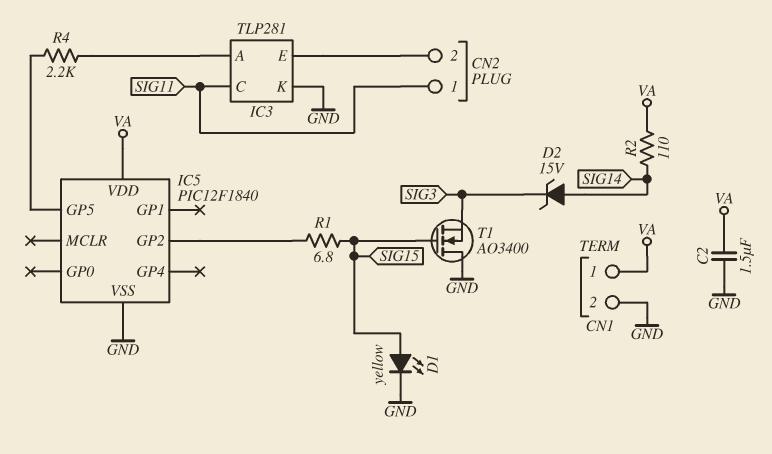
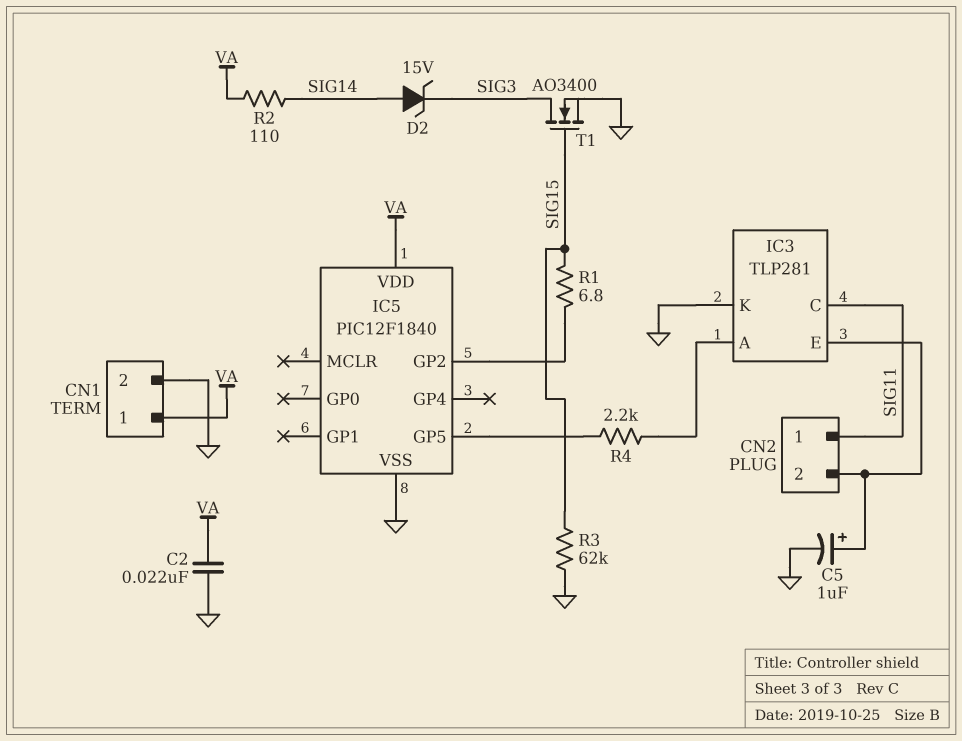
C2: 1.5uF (GND, VA) -> 22nF (GND, VA)
C5: none -> 1uF (plus CN2/2, minus GND)
D1: LED yellow (A SIG15, K GND) -> none
R3: none -> 62k (GND, SIG15)
T1: NMOS AO3400 (G SIG15, D GND, S SIG3) -> NMOS AO3400 (G SIG15, D SIG3, S GND)

